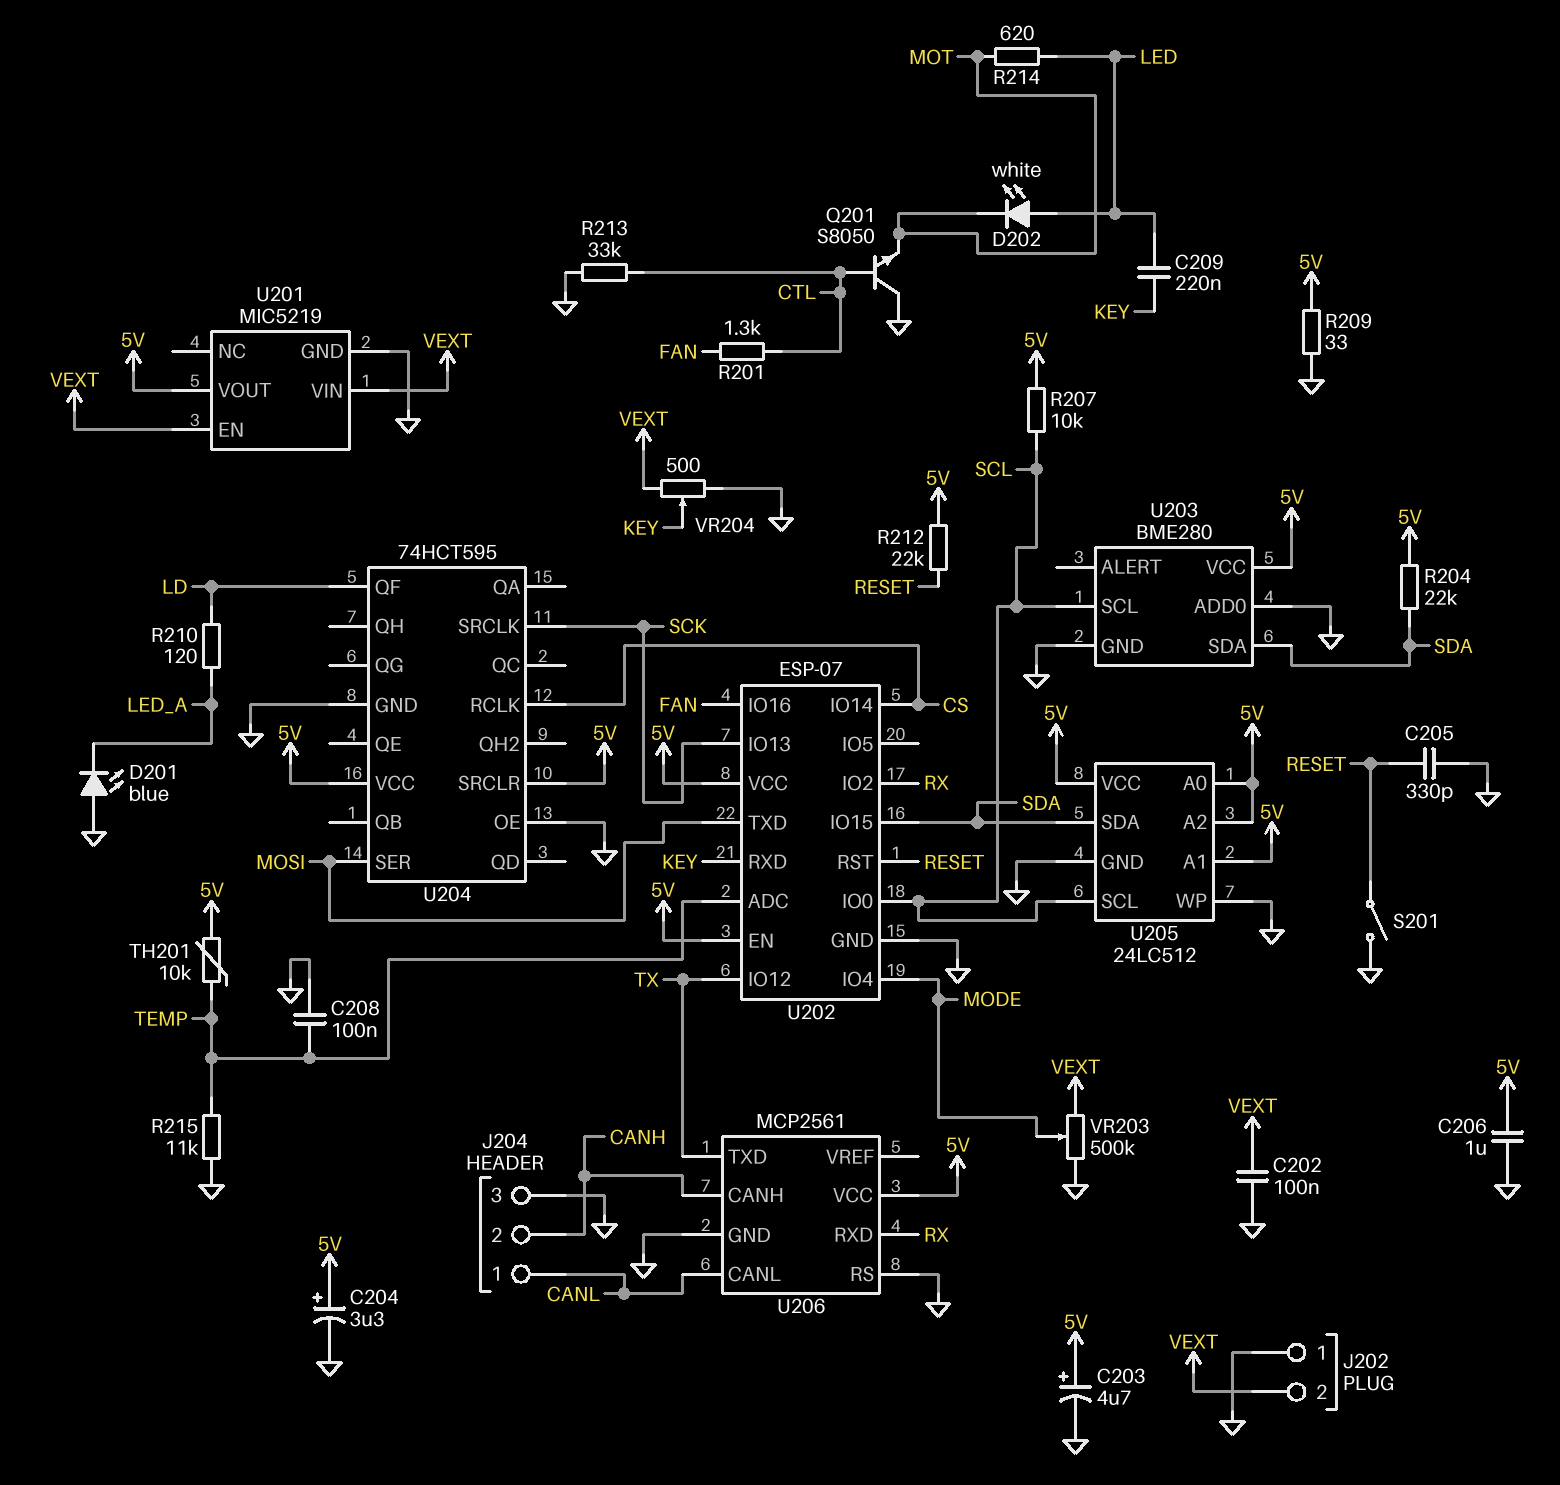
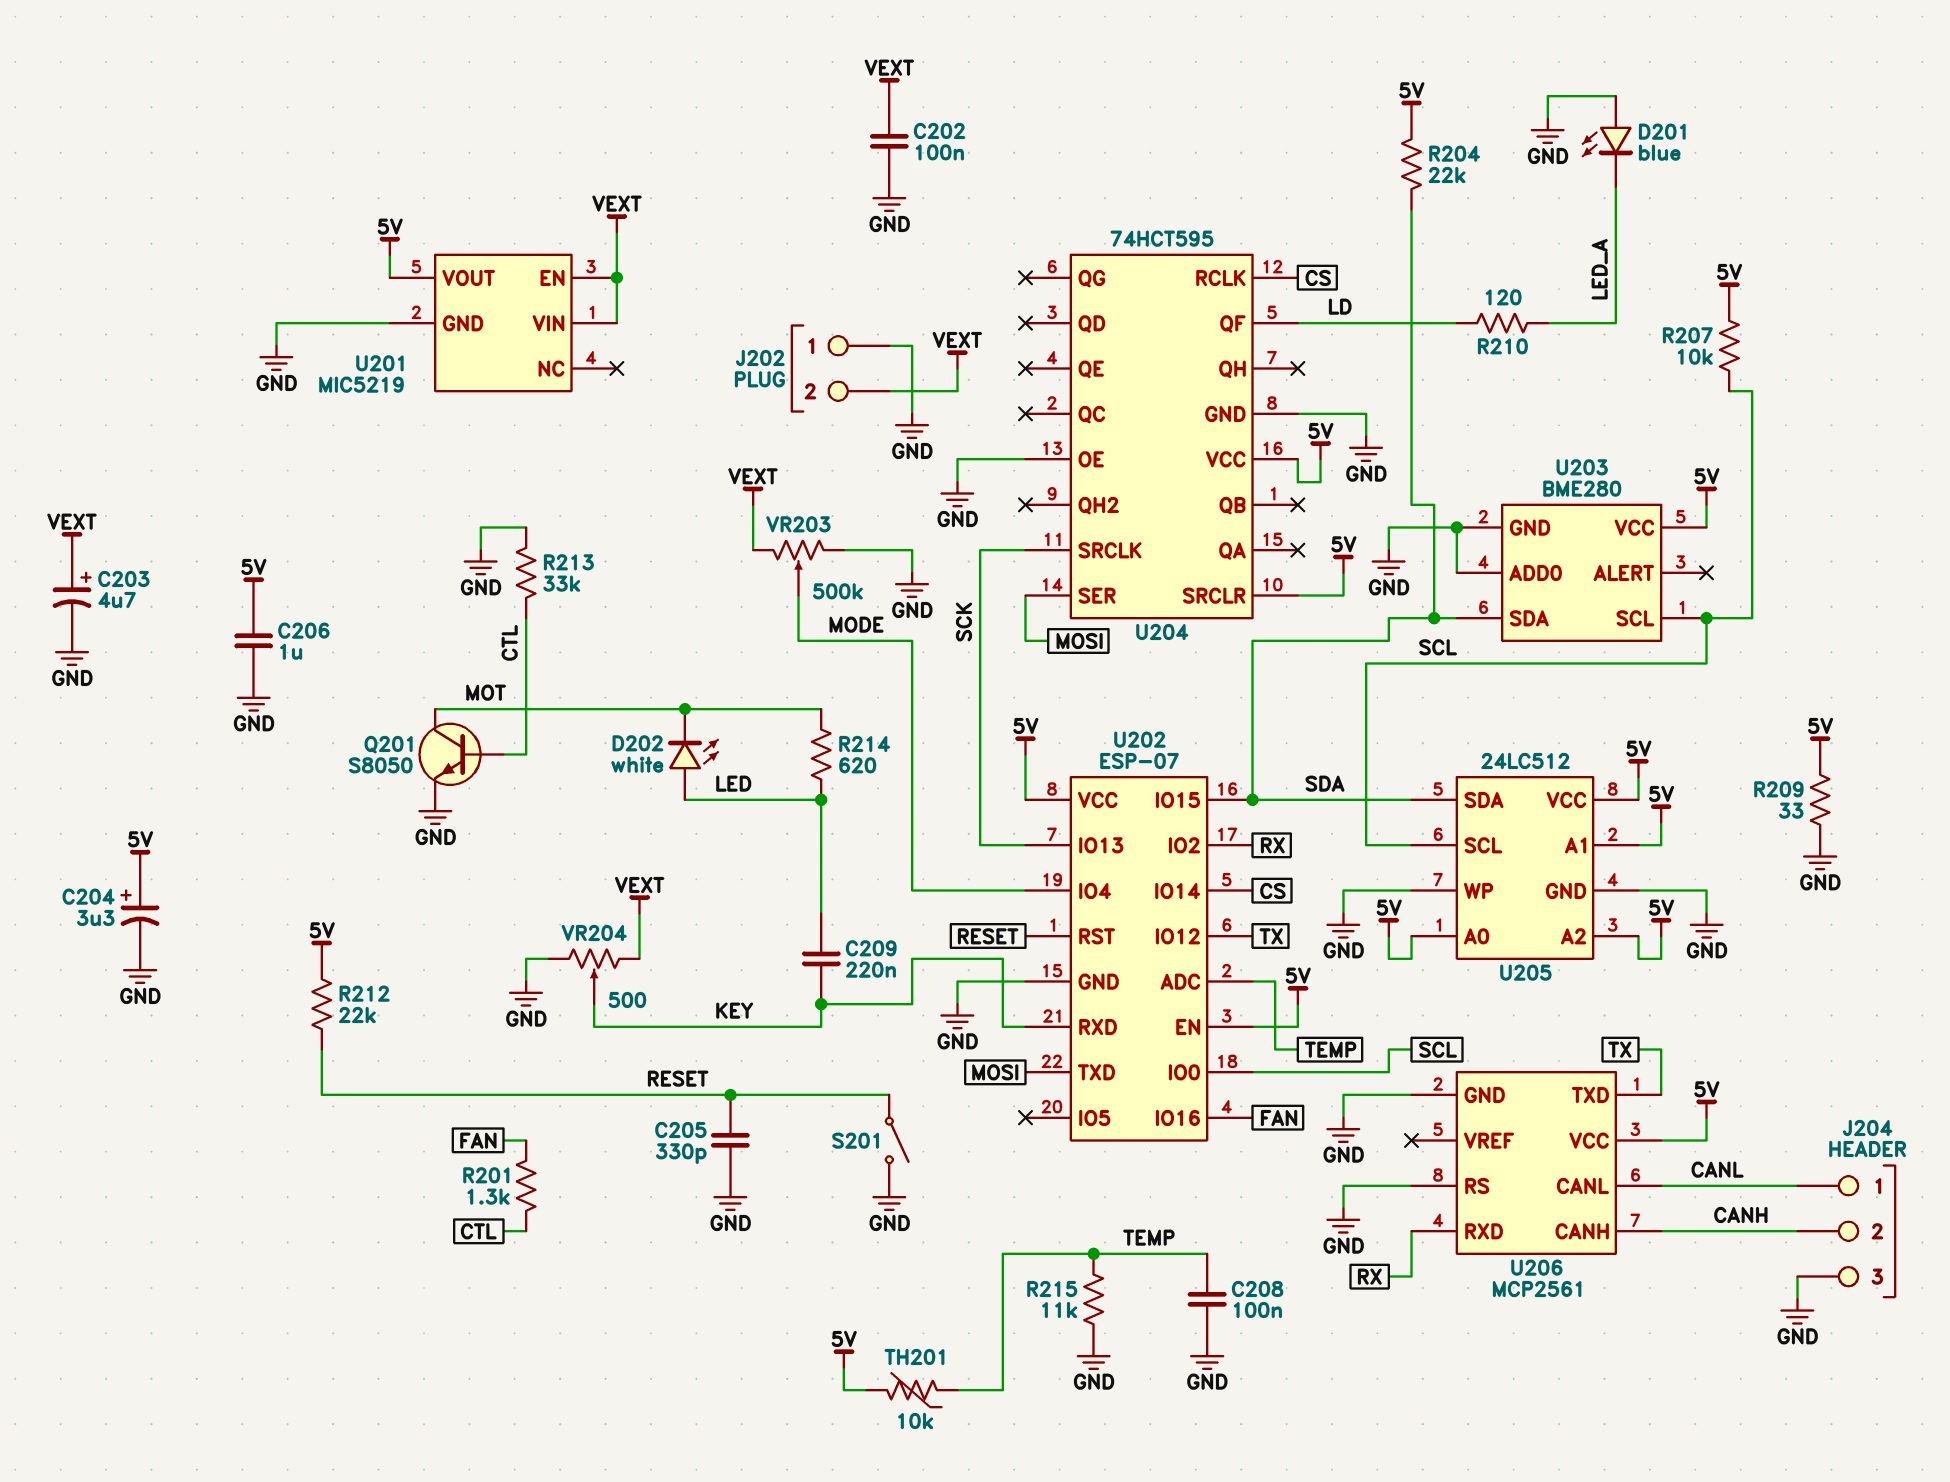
C203: 4.7uF (plus 5V, minus GND) -> 4.7uF (plus VEXT, minus GND)
Q201: NPN S8050 (B CTL, C GND, E MOT) -> NPN S8050 (B CTL, C MOT, E GND)

